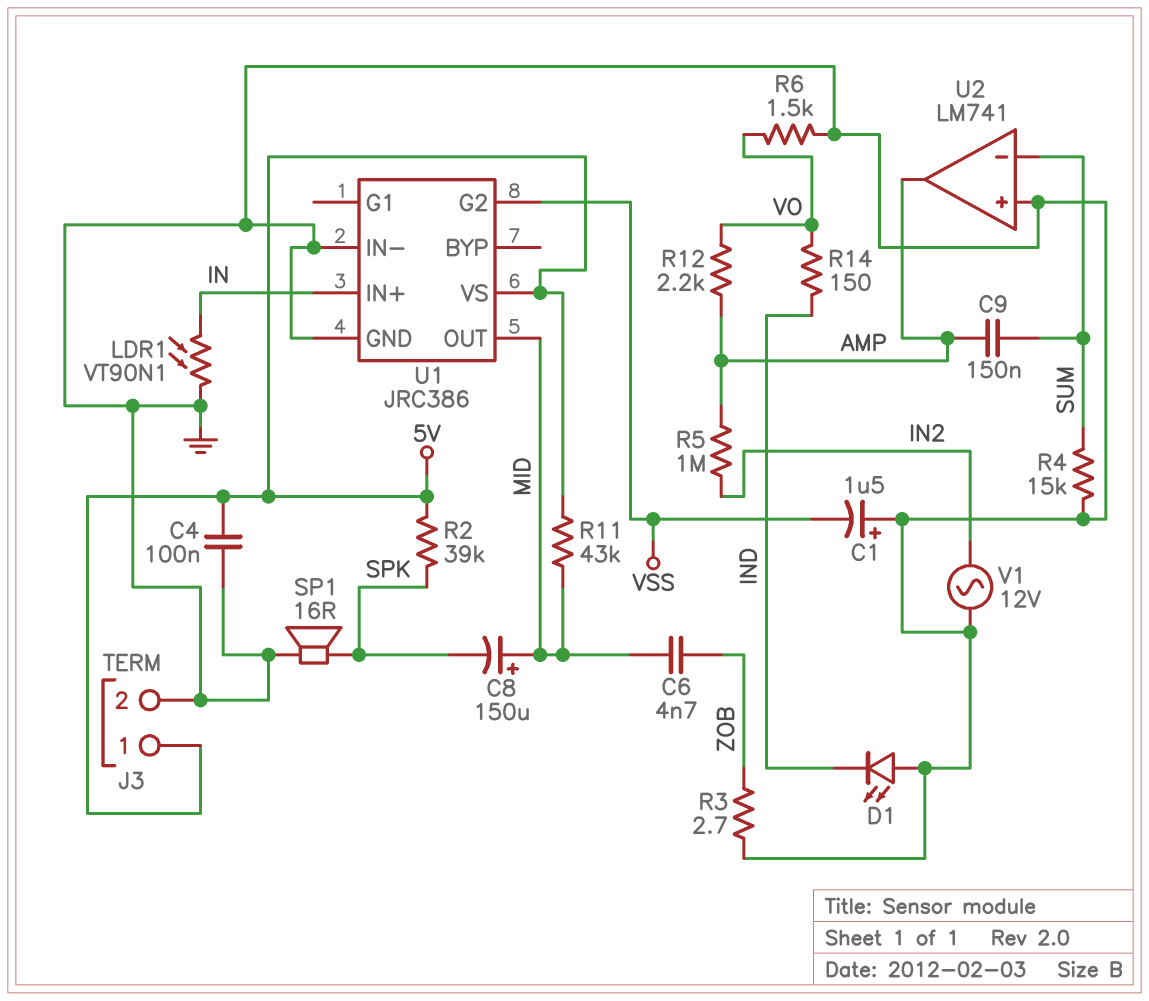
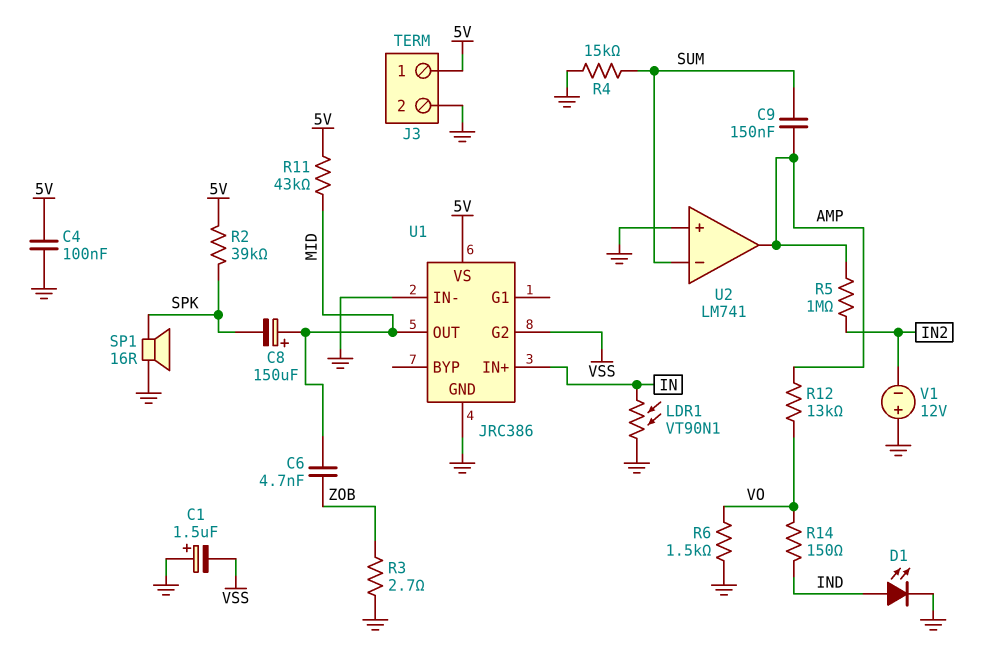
D1: LED (A GND, K IND) -> LED (A IND, K GND)
R12: 2.2k (AMP, VO) -> 13k (AMP, VO)
V1: AC 12V (GND, IN2) -> 12V (plus GND, minus IN2)

